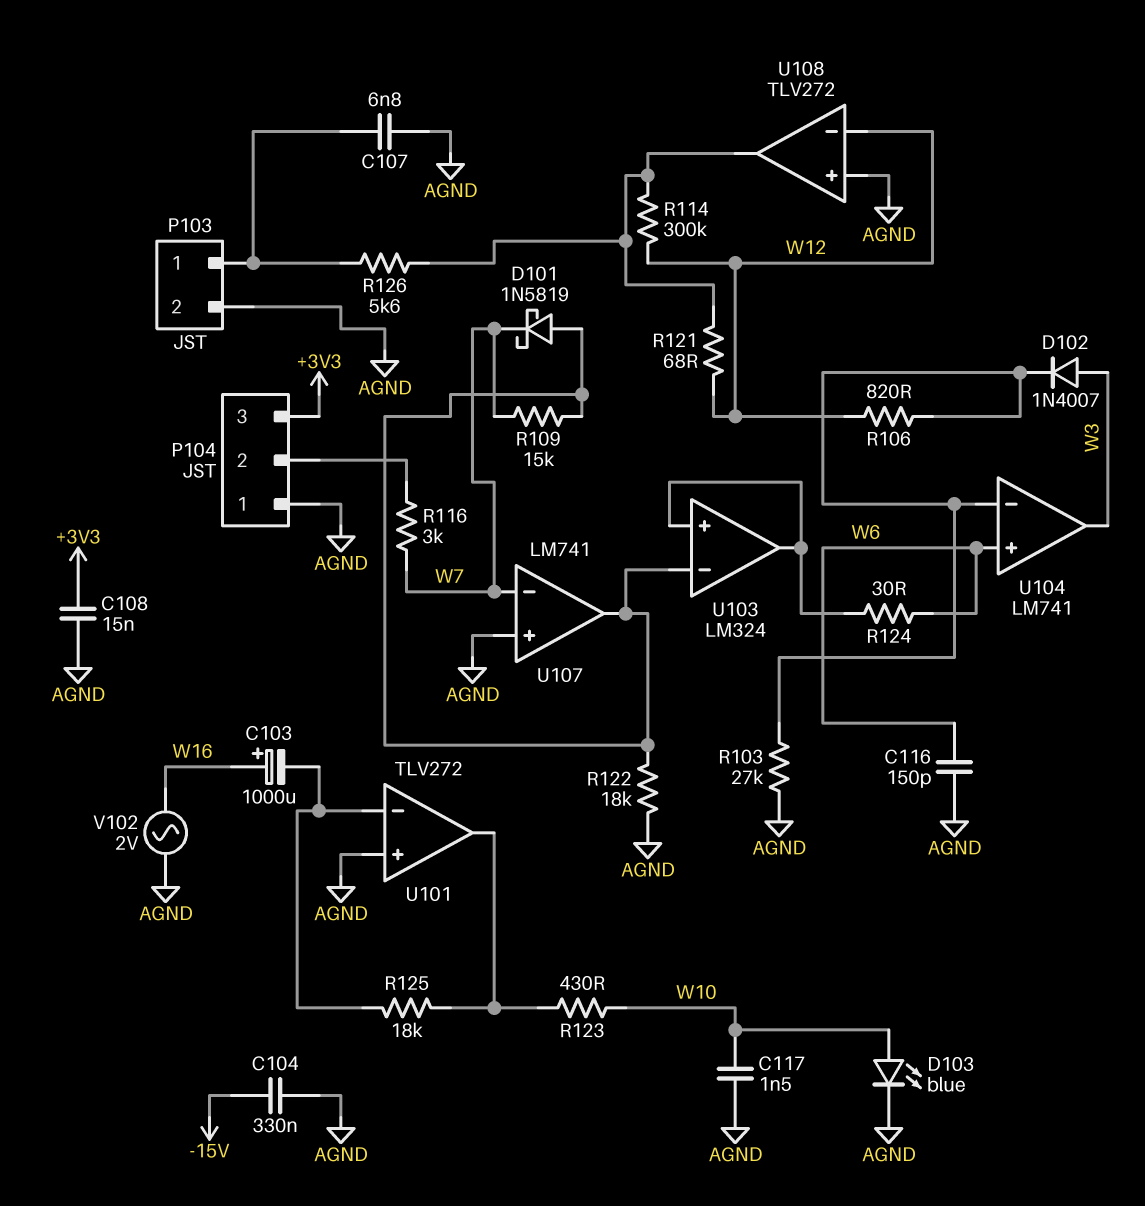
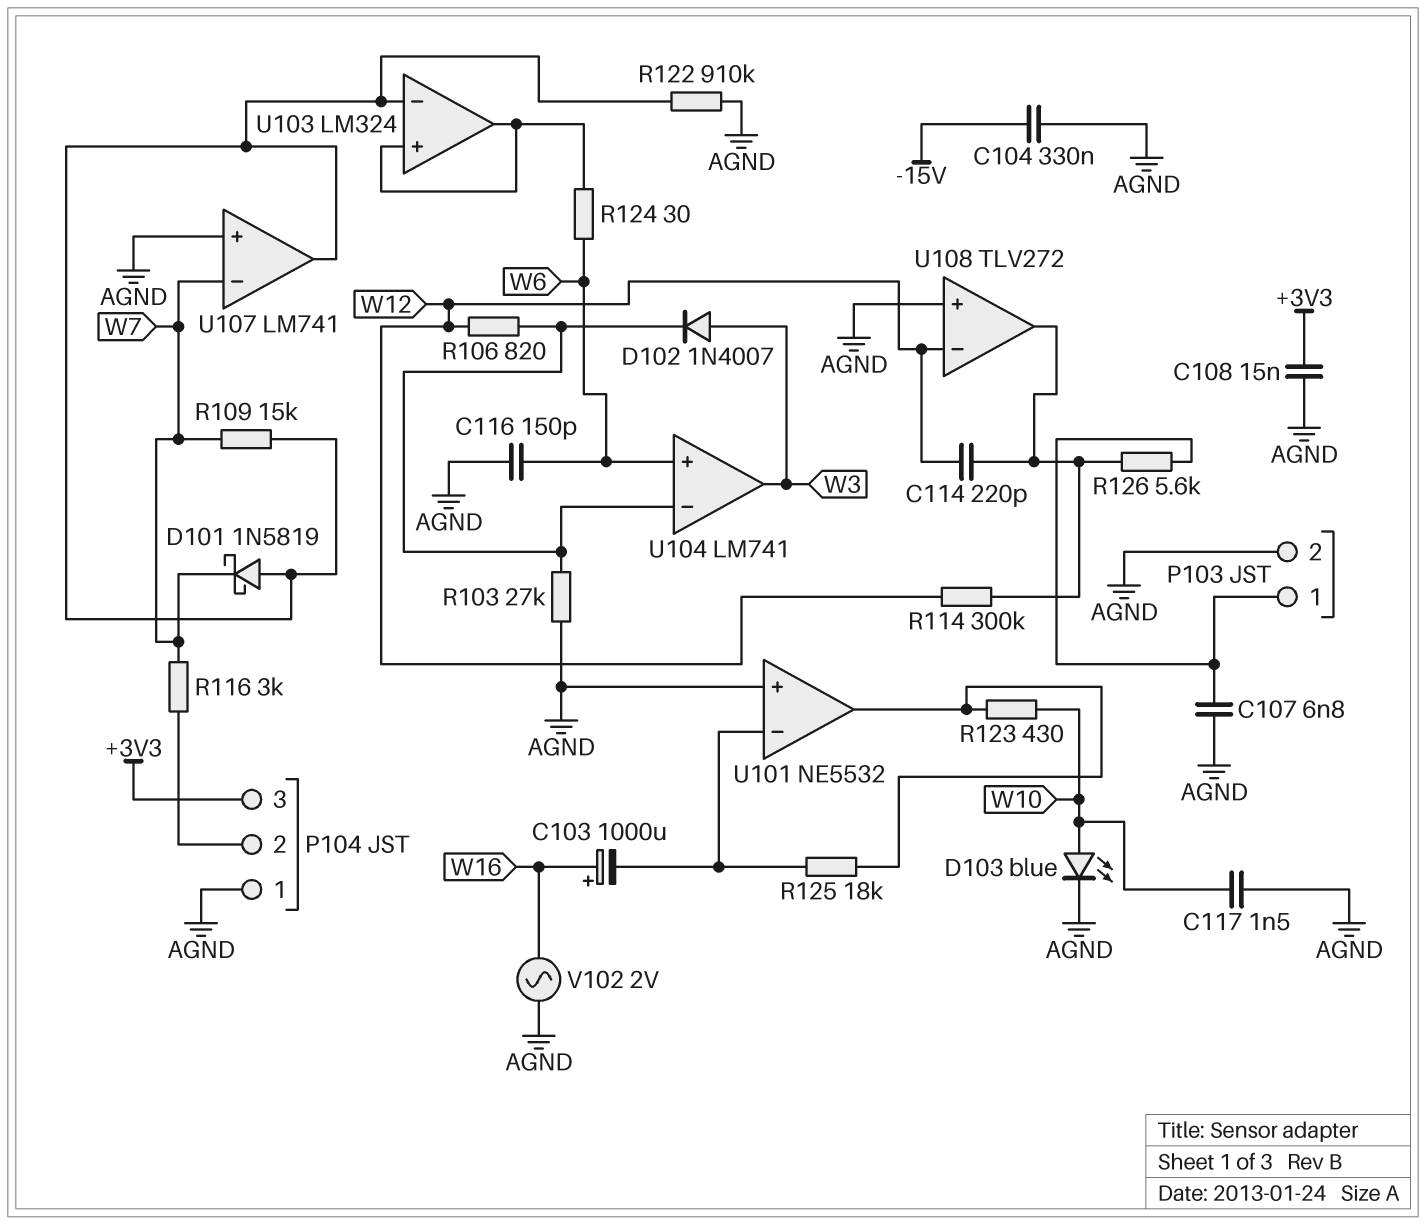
C114: none -> 220pF (U108/out, W12)
R121: 68 (U108/out, W12) -> none
R122: 18k (AGND, U103/in-) -> 910k (AGND, U103/in-)
U101: TLV272 -> NE5532

